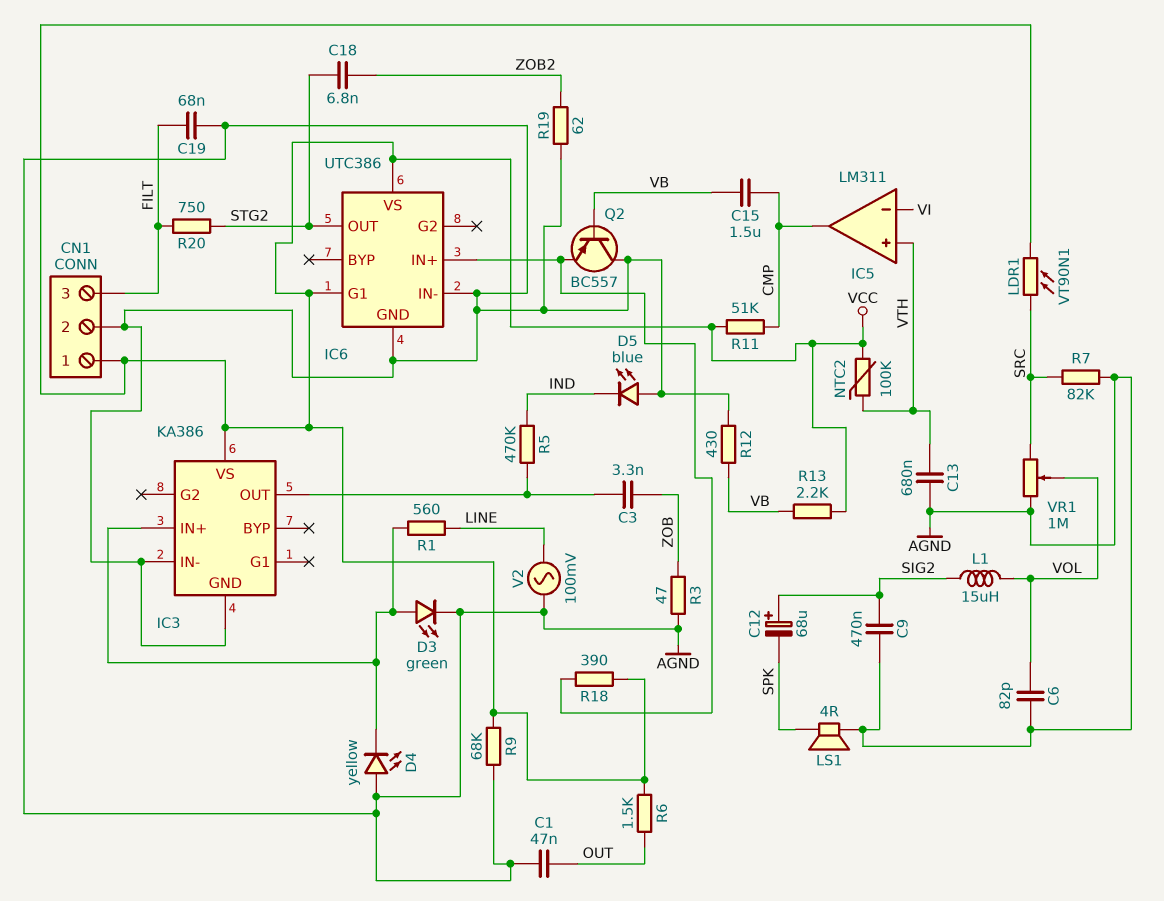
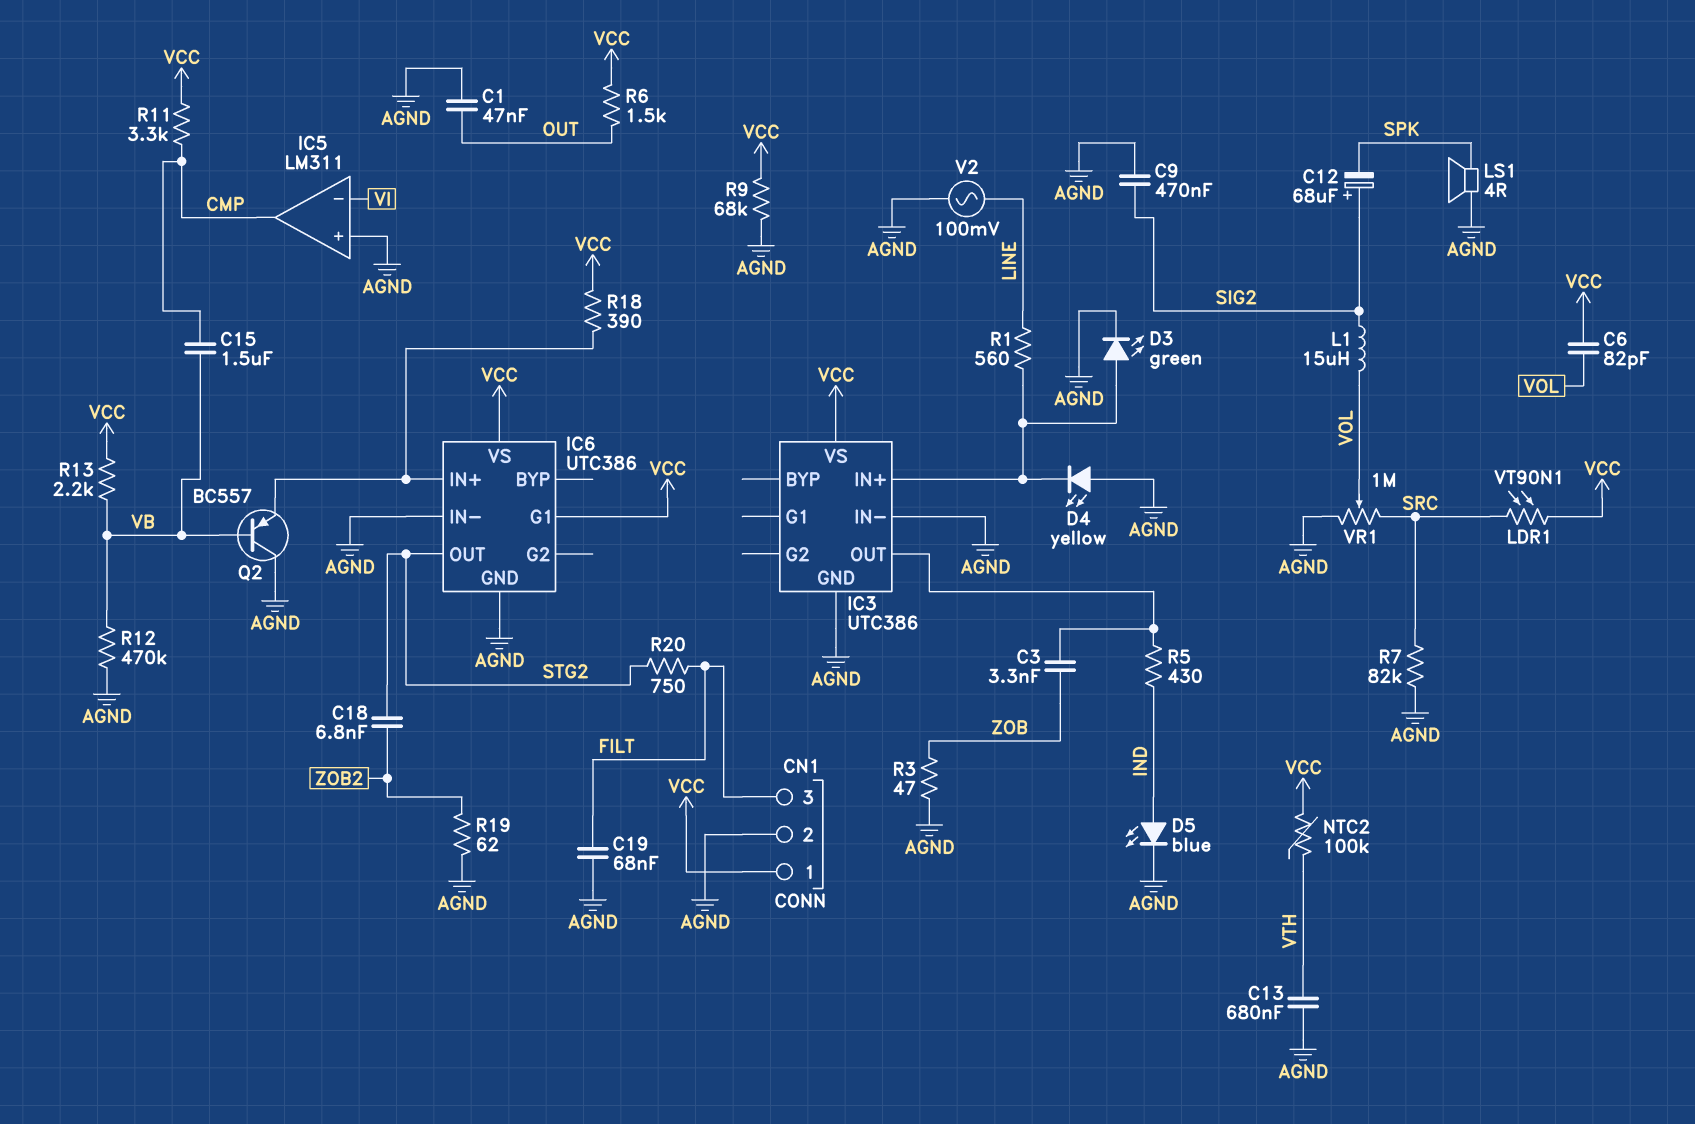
C6: 82pF (AGND, VOL) -> 82pF (VCC, VOL)
D5: LED blue (A AGND, K IND) -> LED blue (A IND, K AGND)
IC3: KA386 -> UTC386
IC5 pin in+: VTH -> AGND
R5: 470k (IC3/OUT, IND) -> 430 (IC3/OUT, IND)
R11: 51k (CMP, VCC) -> 3.3k (CMP, VCC)
R12: 430 (AGND, VB) -> 470k (AGND, VB)

